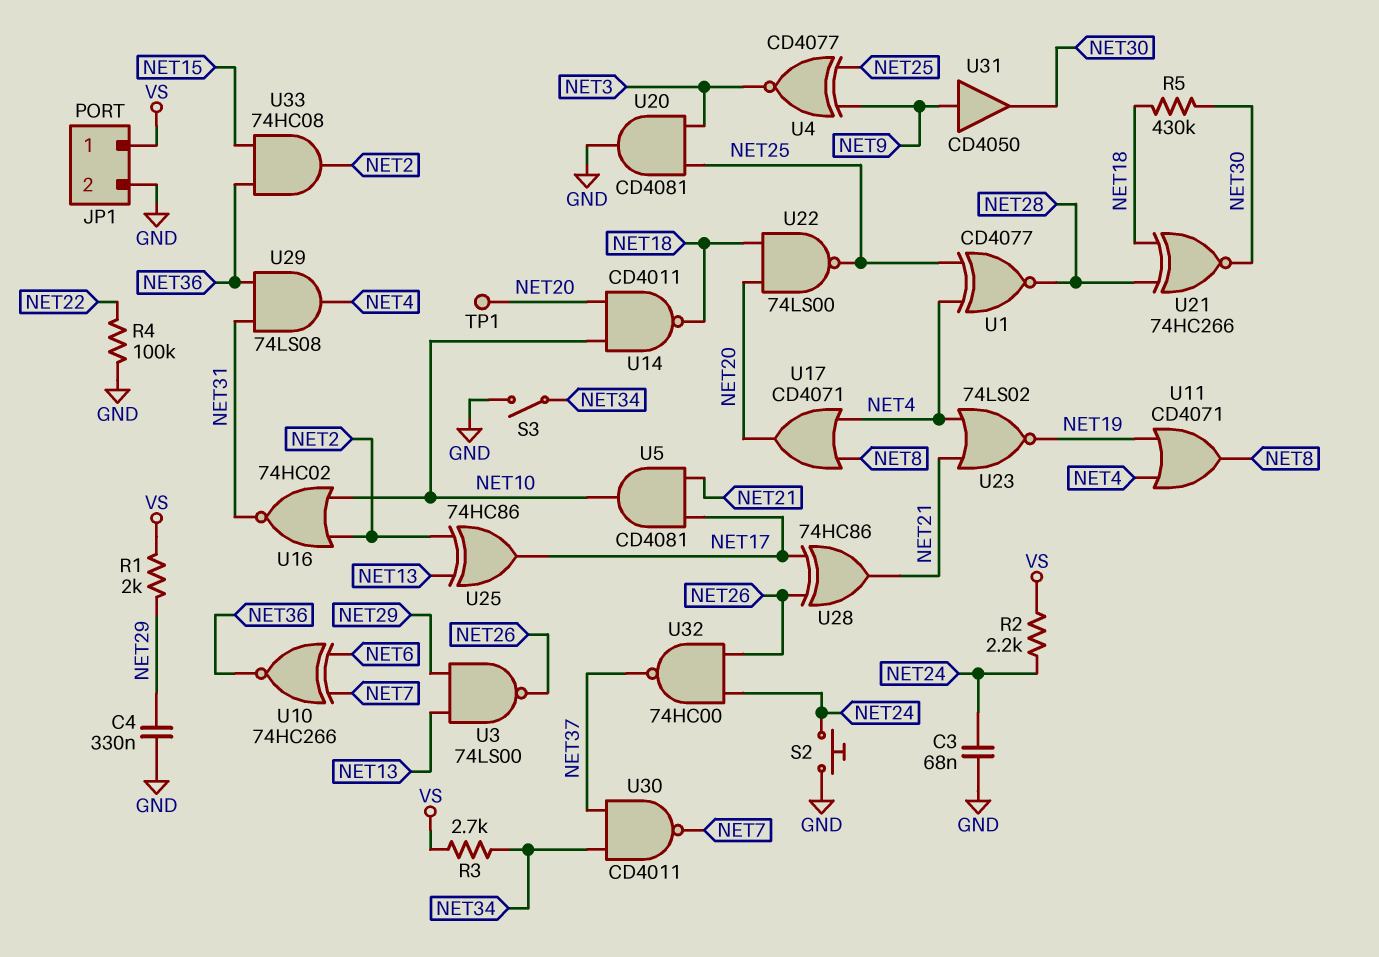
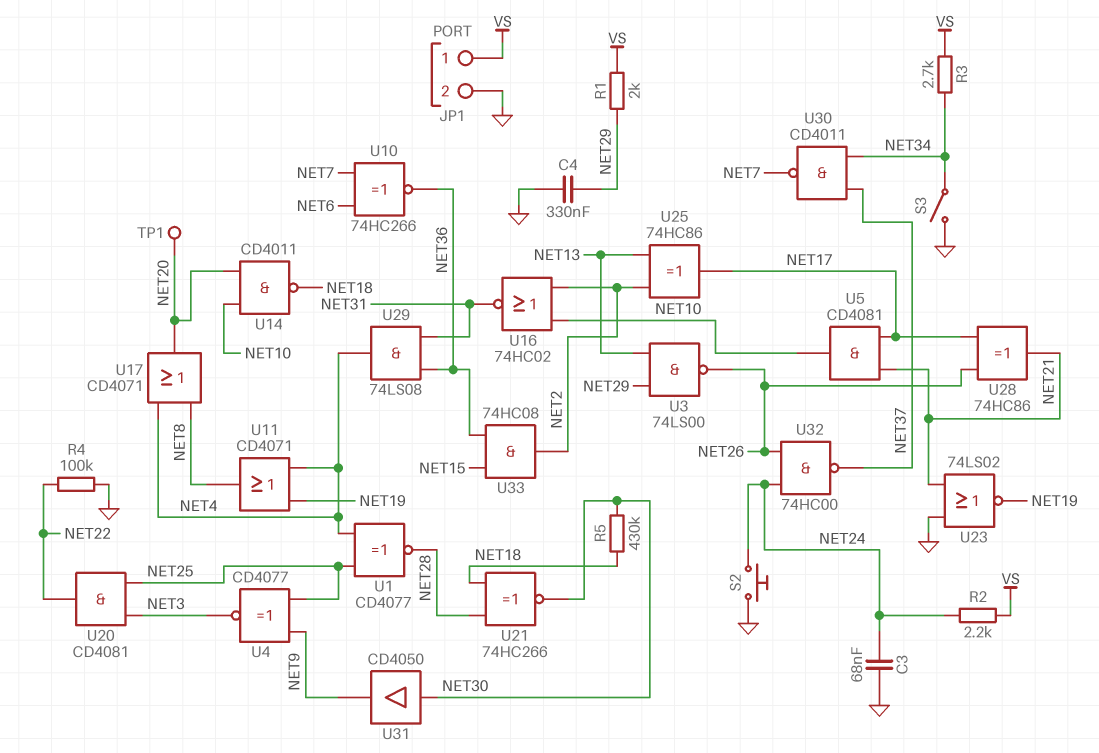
U20: AND CD4081 (in NET3, in NET25, out GND) -> AND CD4081 (in NET3, in NET25, out NET22)
U22: NAND 74LS00 (in NET18, in NET20, out NET25) -> none
U23: NOR 74LS02 (in NET4, in NET21, out NET19) -> NOR 74LS02 (in GND, in NET21, out NET19)
U31: buffer CD4050 (in NET9, out NET30) -> buffer CD4050 (in NET30, out NET9)

